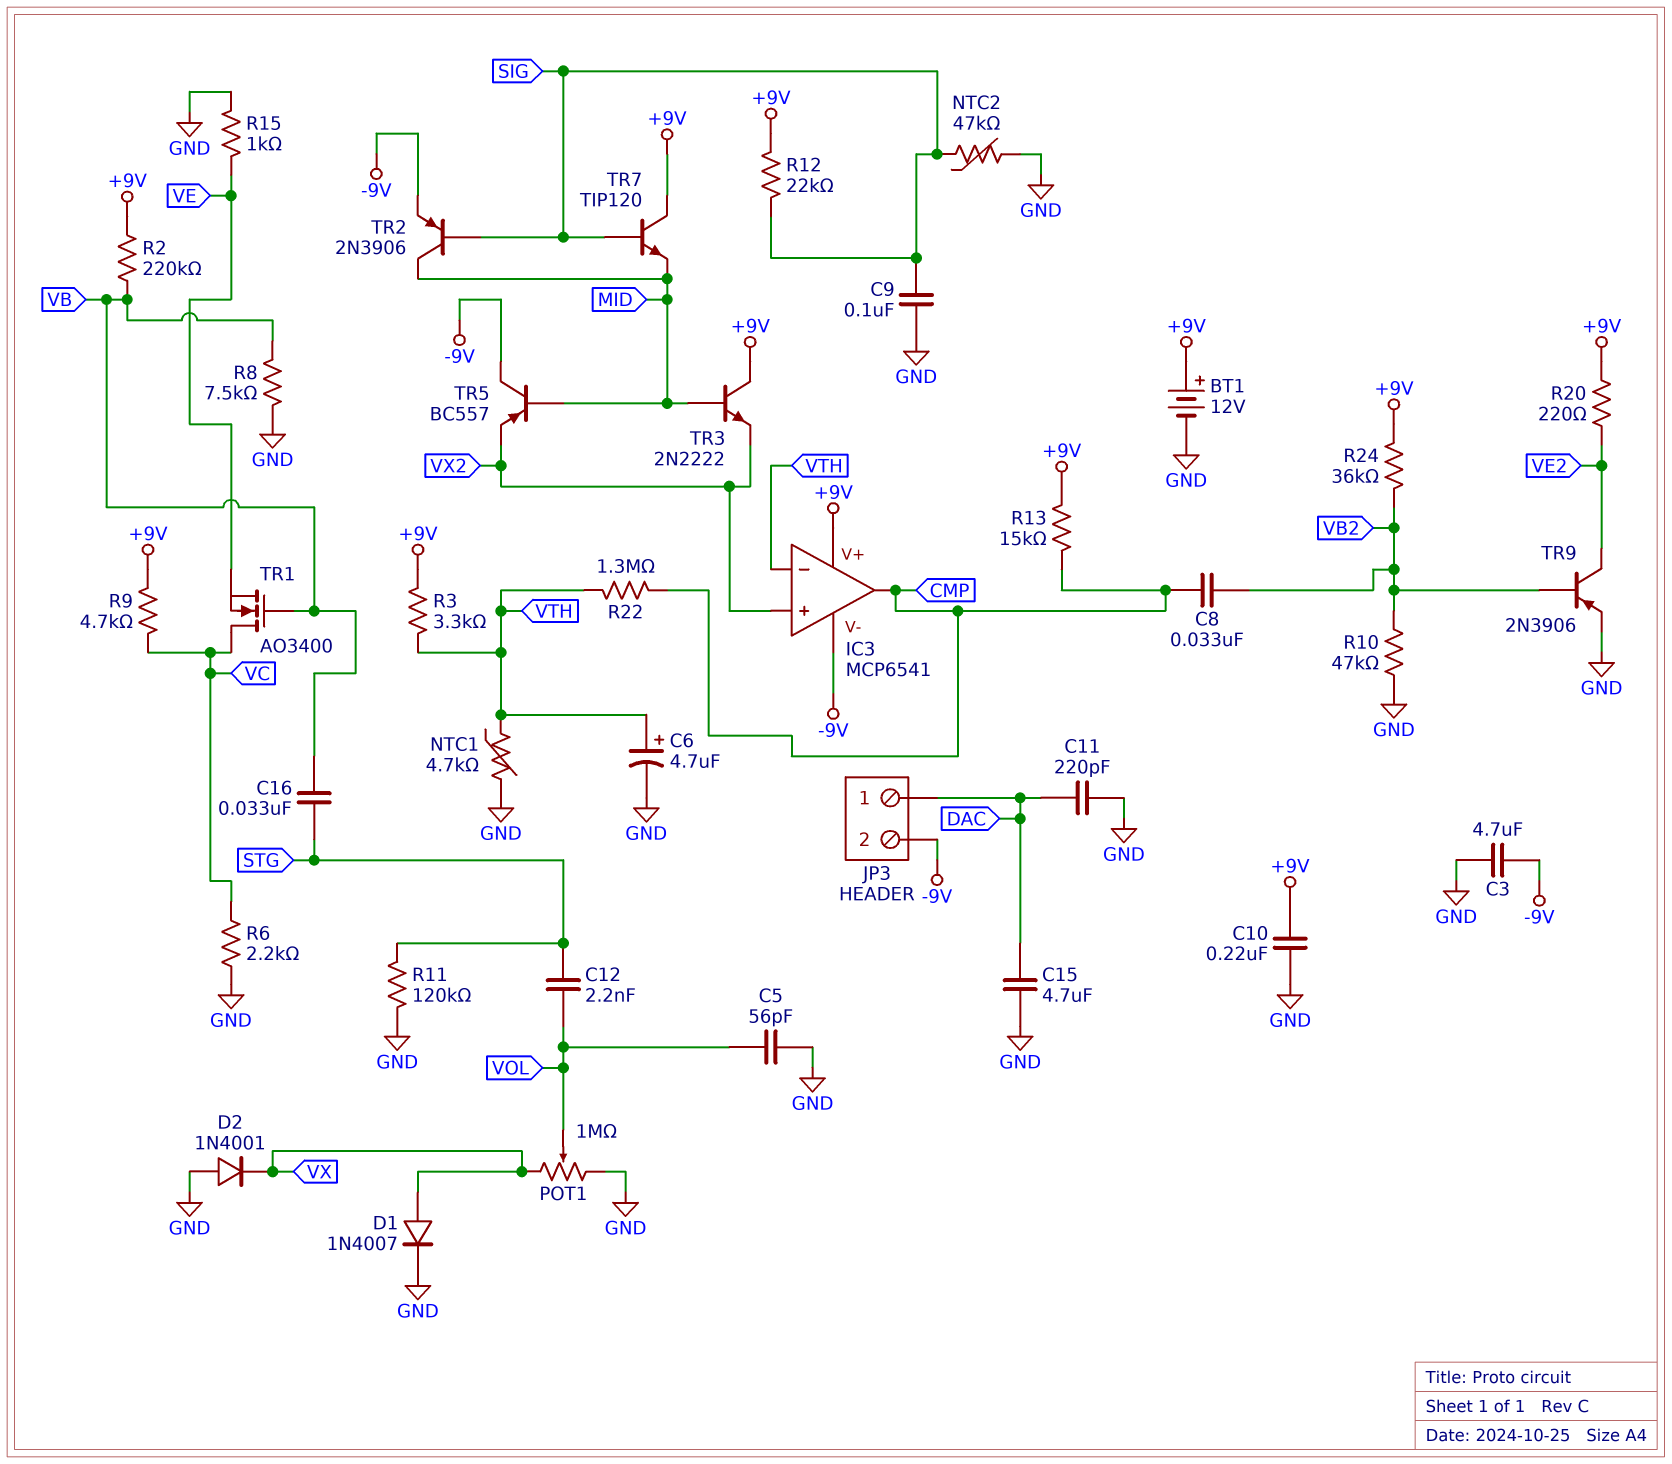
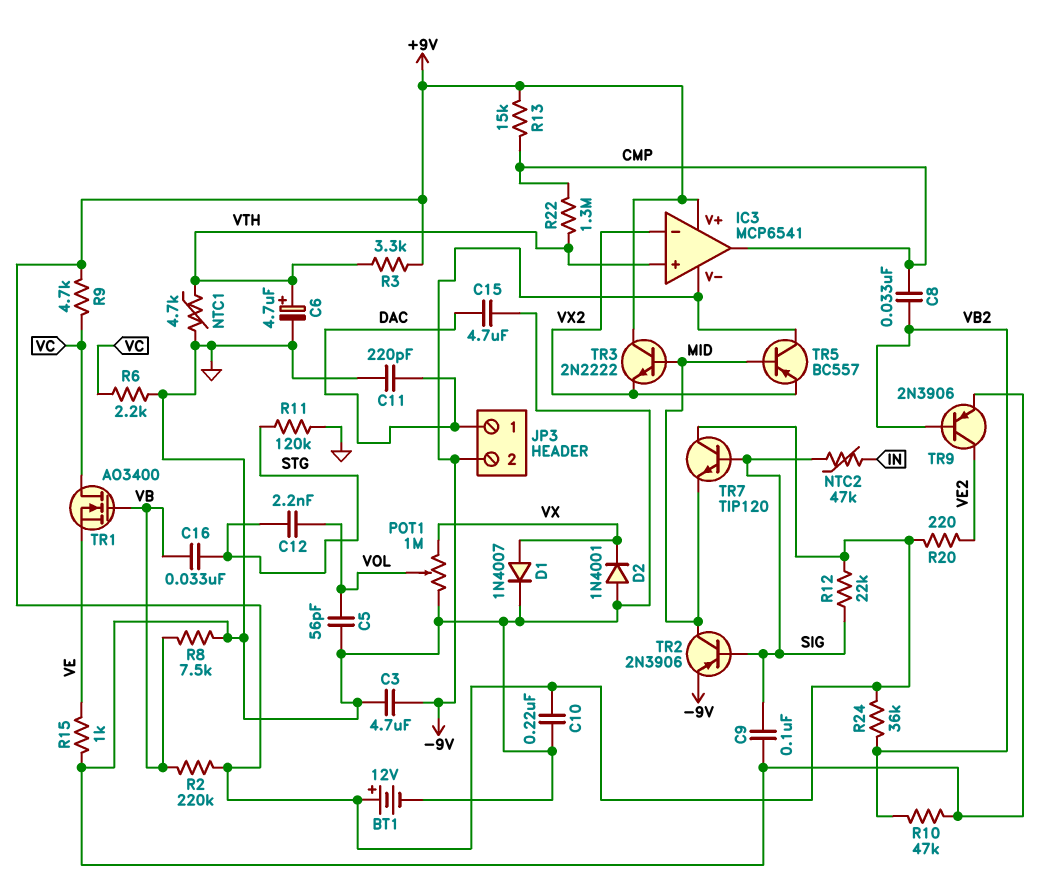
IC3 pin in+: VX2 -> VTH
IC3 pin in-: VTH -> VX2
NTC2: 47k (GND, SIG) -> 47k (IN, SIG)

